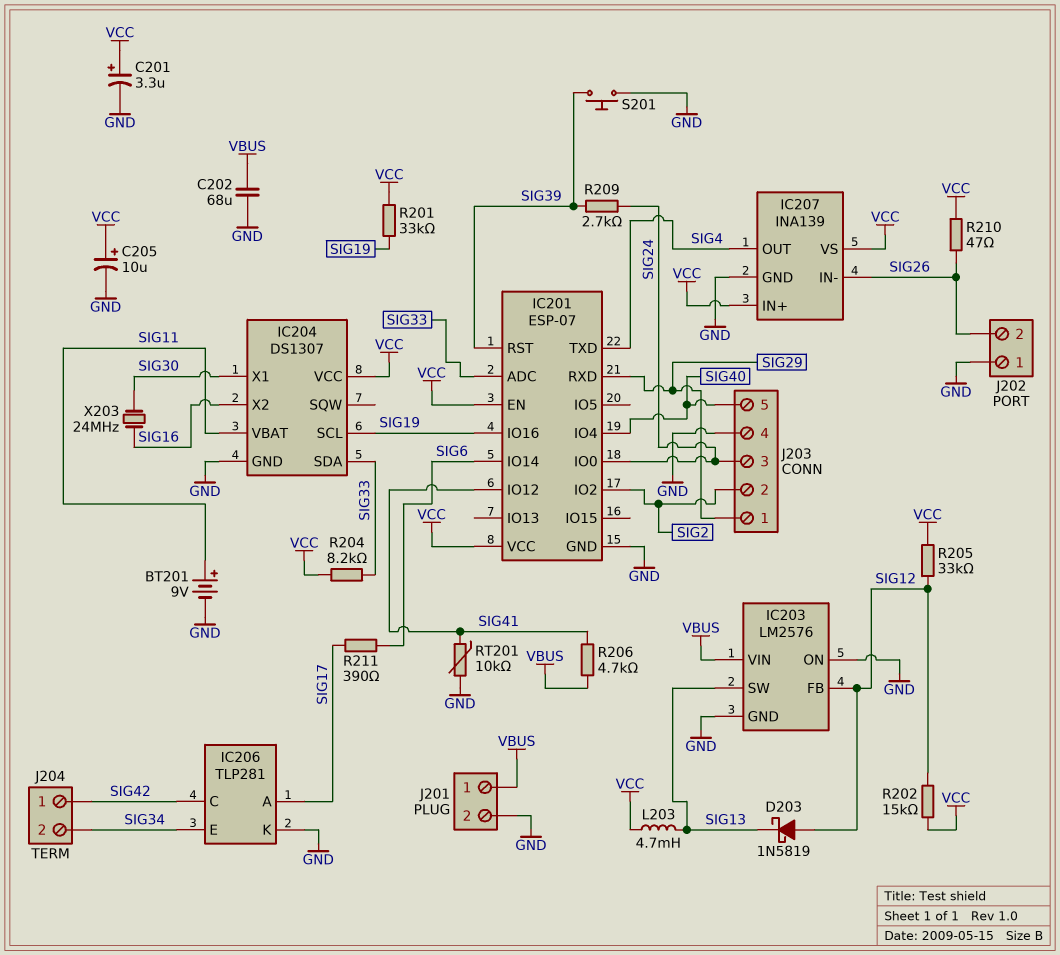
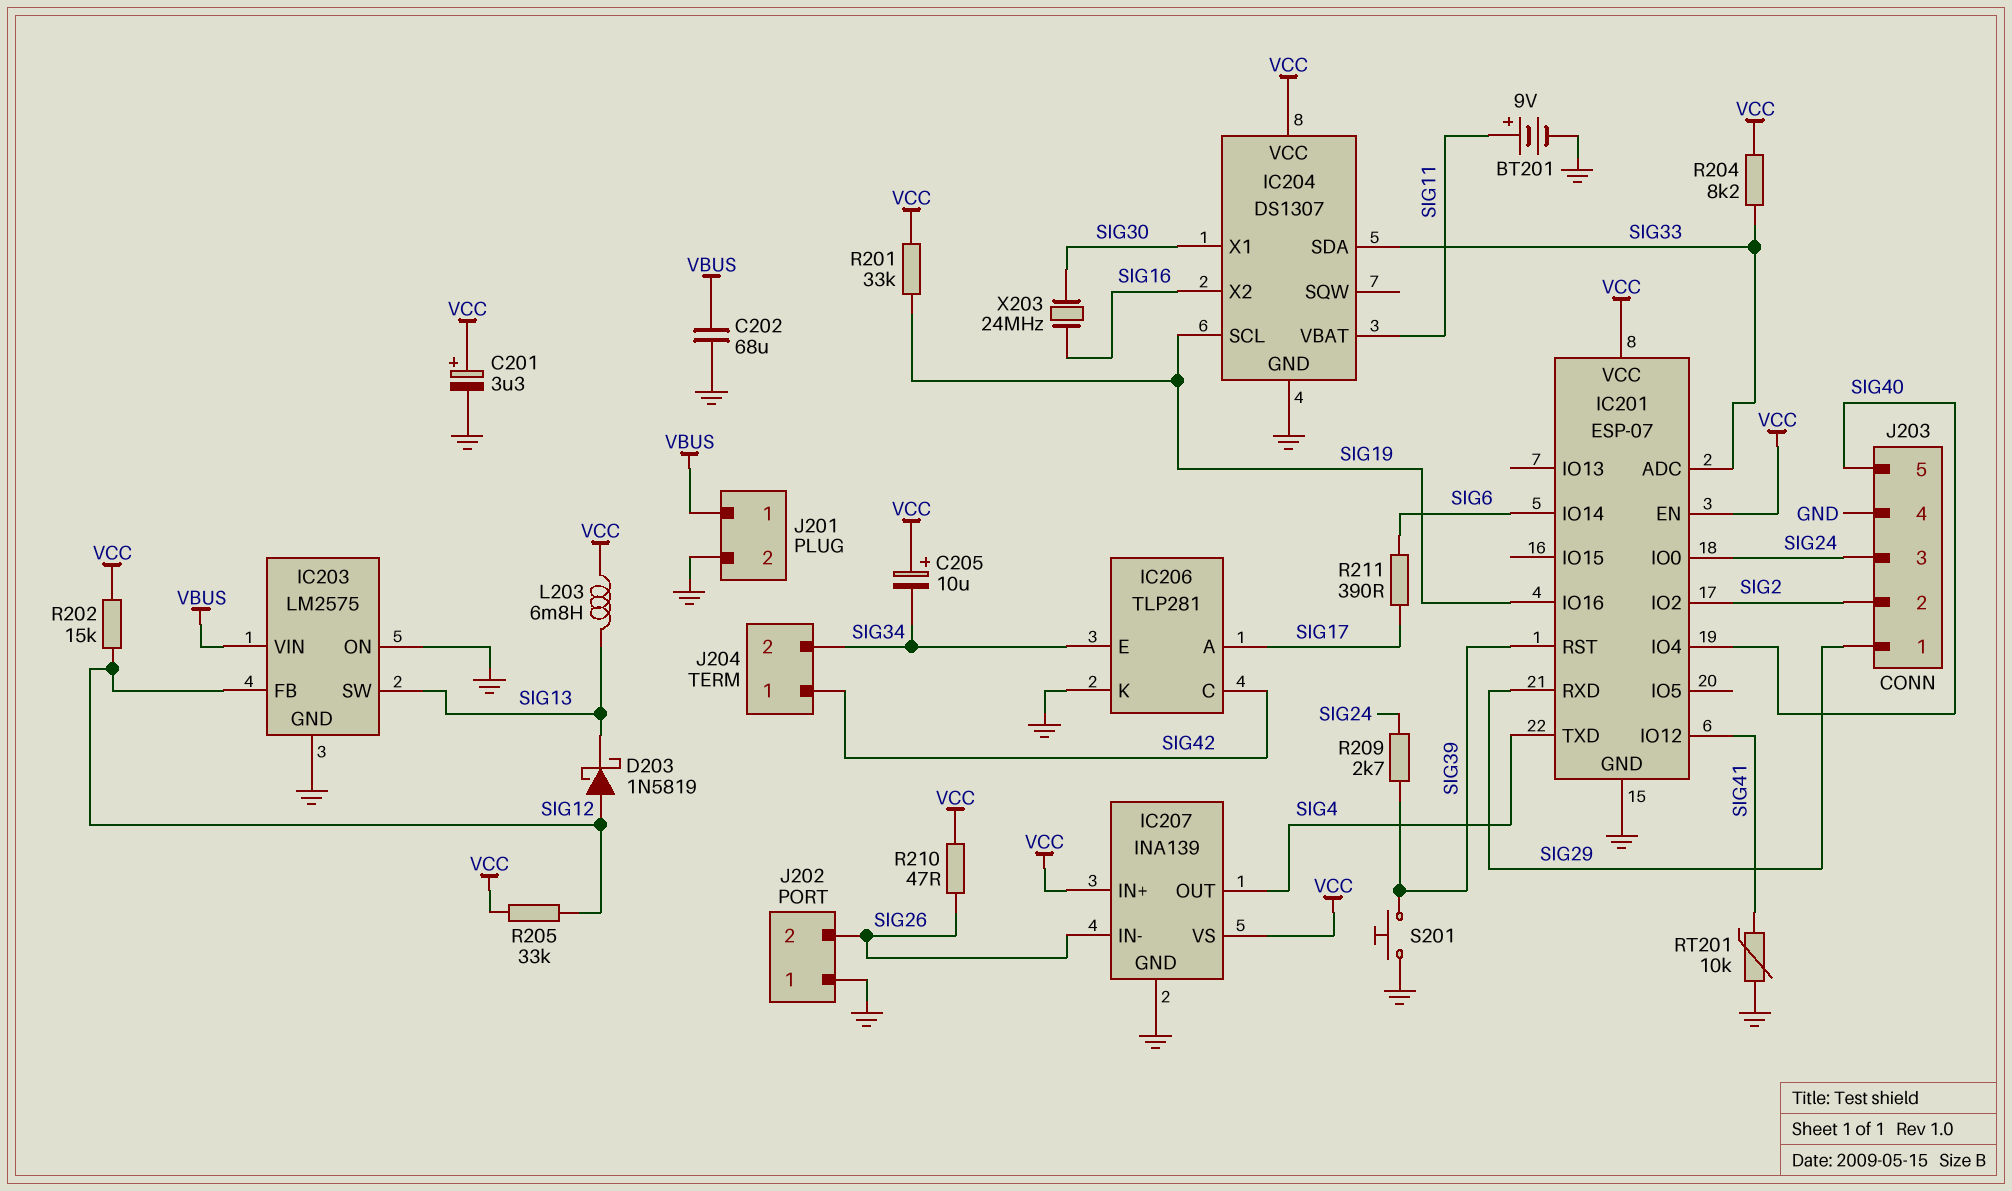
C205: 10uF (plus VCC, minus GND) -> 10uF (plus VCC, minus SIG34)
IC203: LM2576 -> LM2575
L203: 4.7mH (SIG13, VCC) -> 6.8mH (SIG13, VCC)
R206: 4.7k (SIG41, VBUS) -> none

